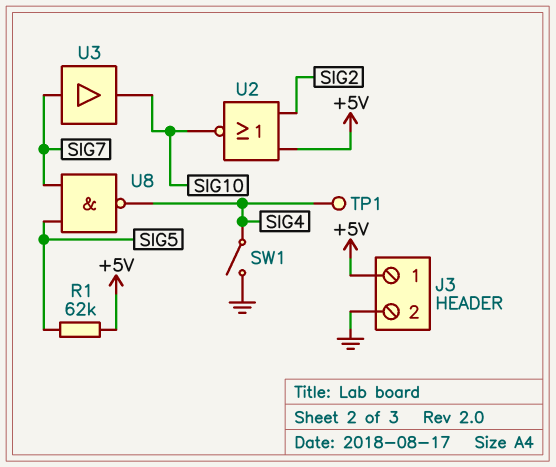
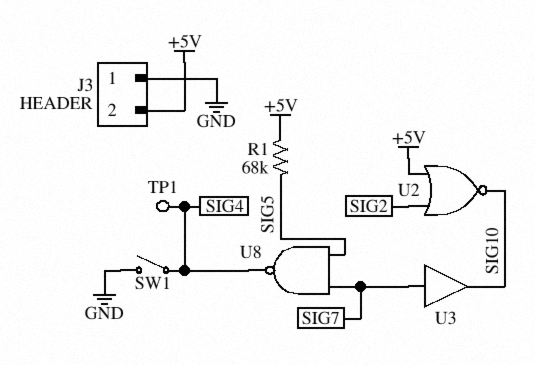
J3 pin 1: +5V -> GND
J3 pin 2: GND -> +5V
R1: 62k (+5V, SIG5) -> 68k (+5V, SIG5)

